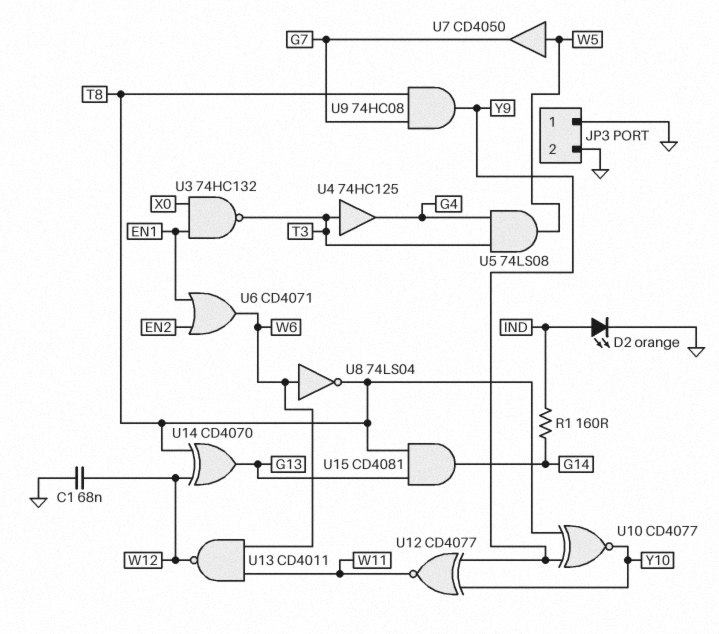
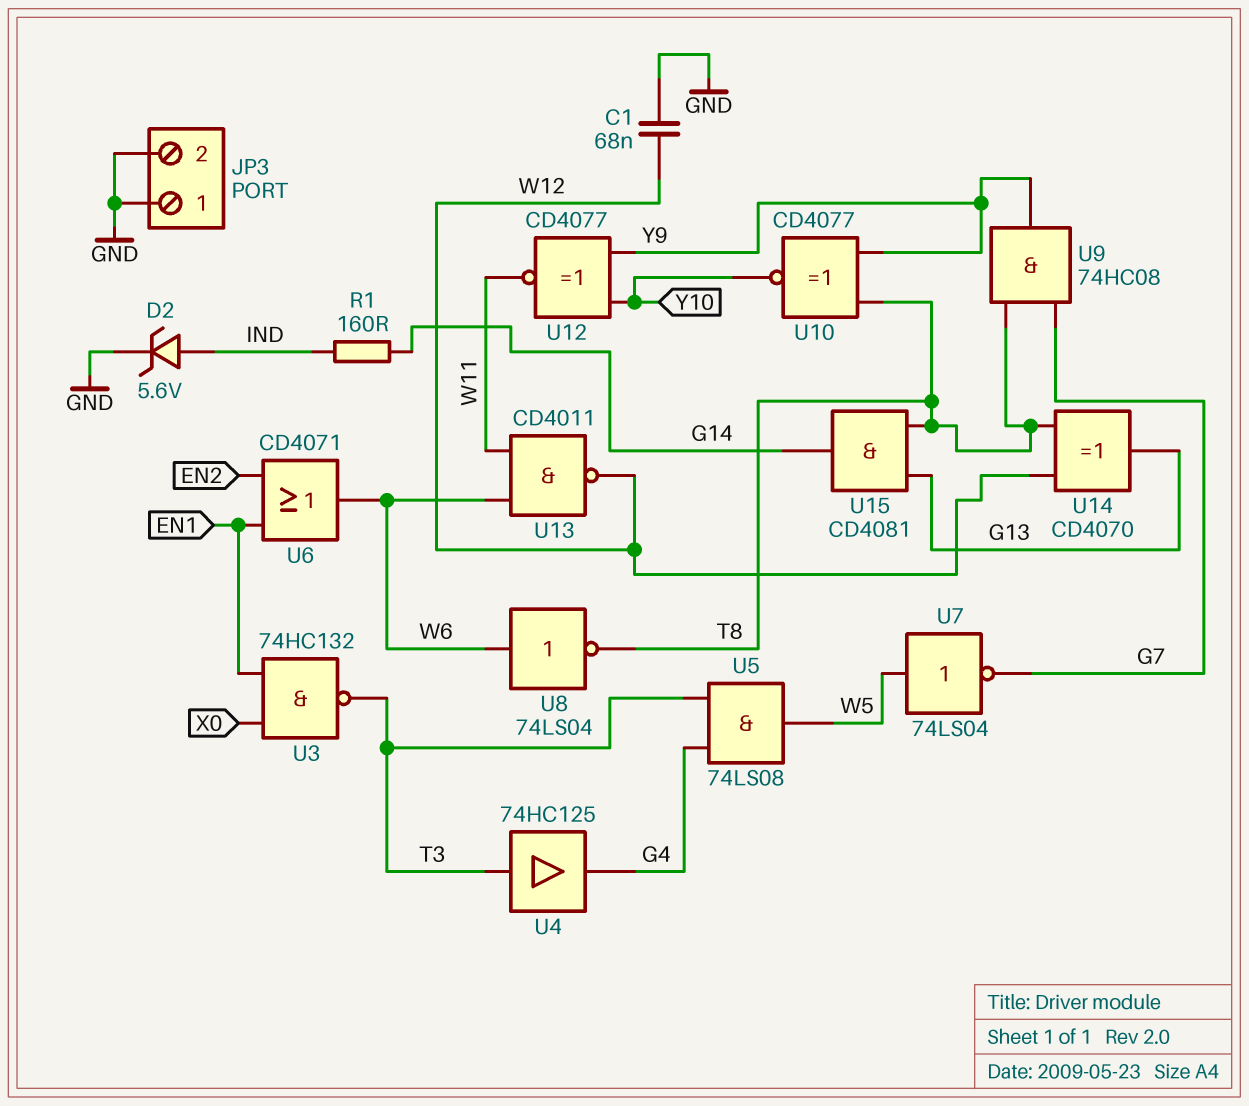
D2: LED orange (A IND, K GND) -> zener 5.6V (A IND, K GND)
U7: buffer CD4050 (in W5, out G7) -> NOT 74LS04 (in W5, out G7)

